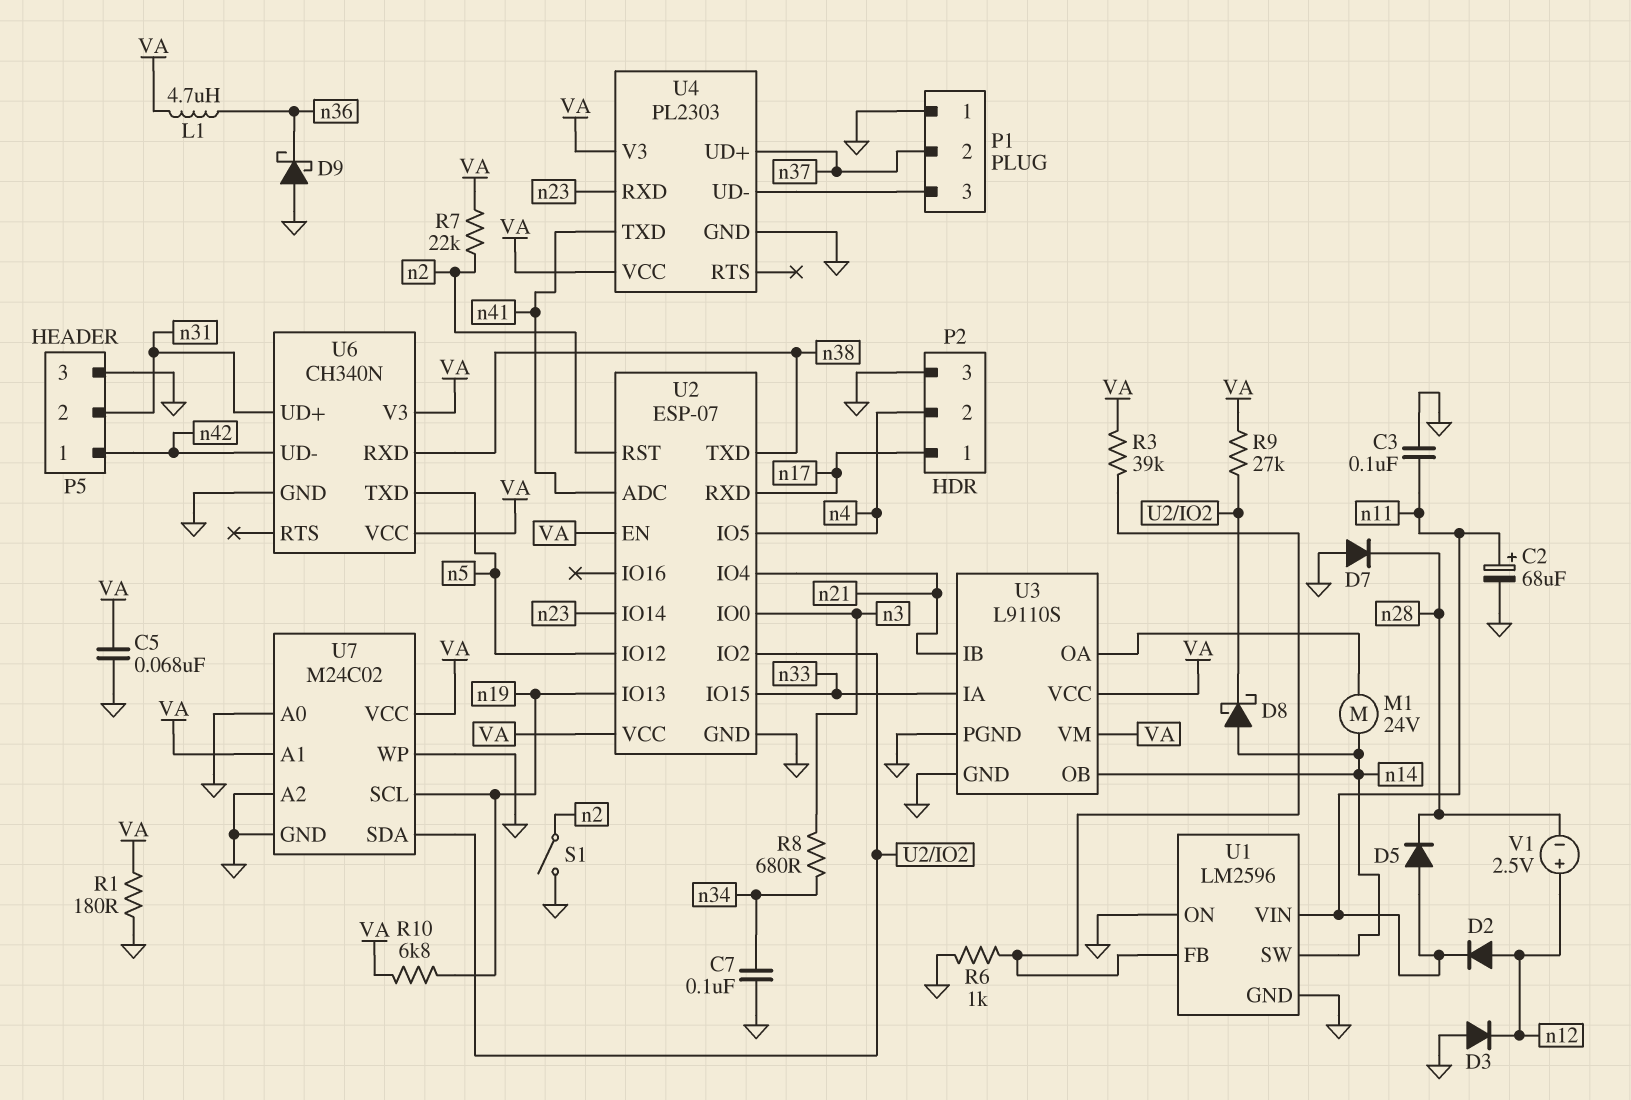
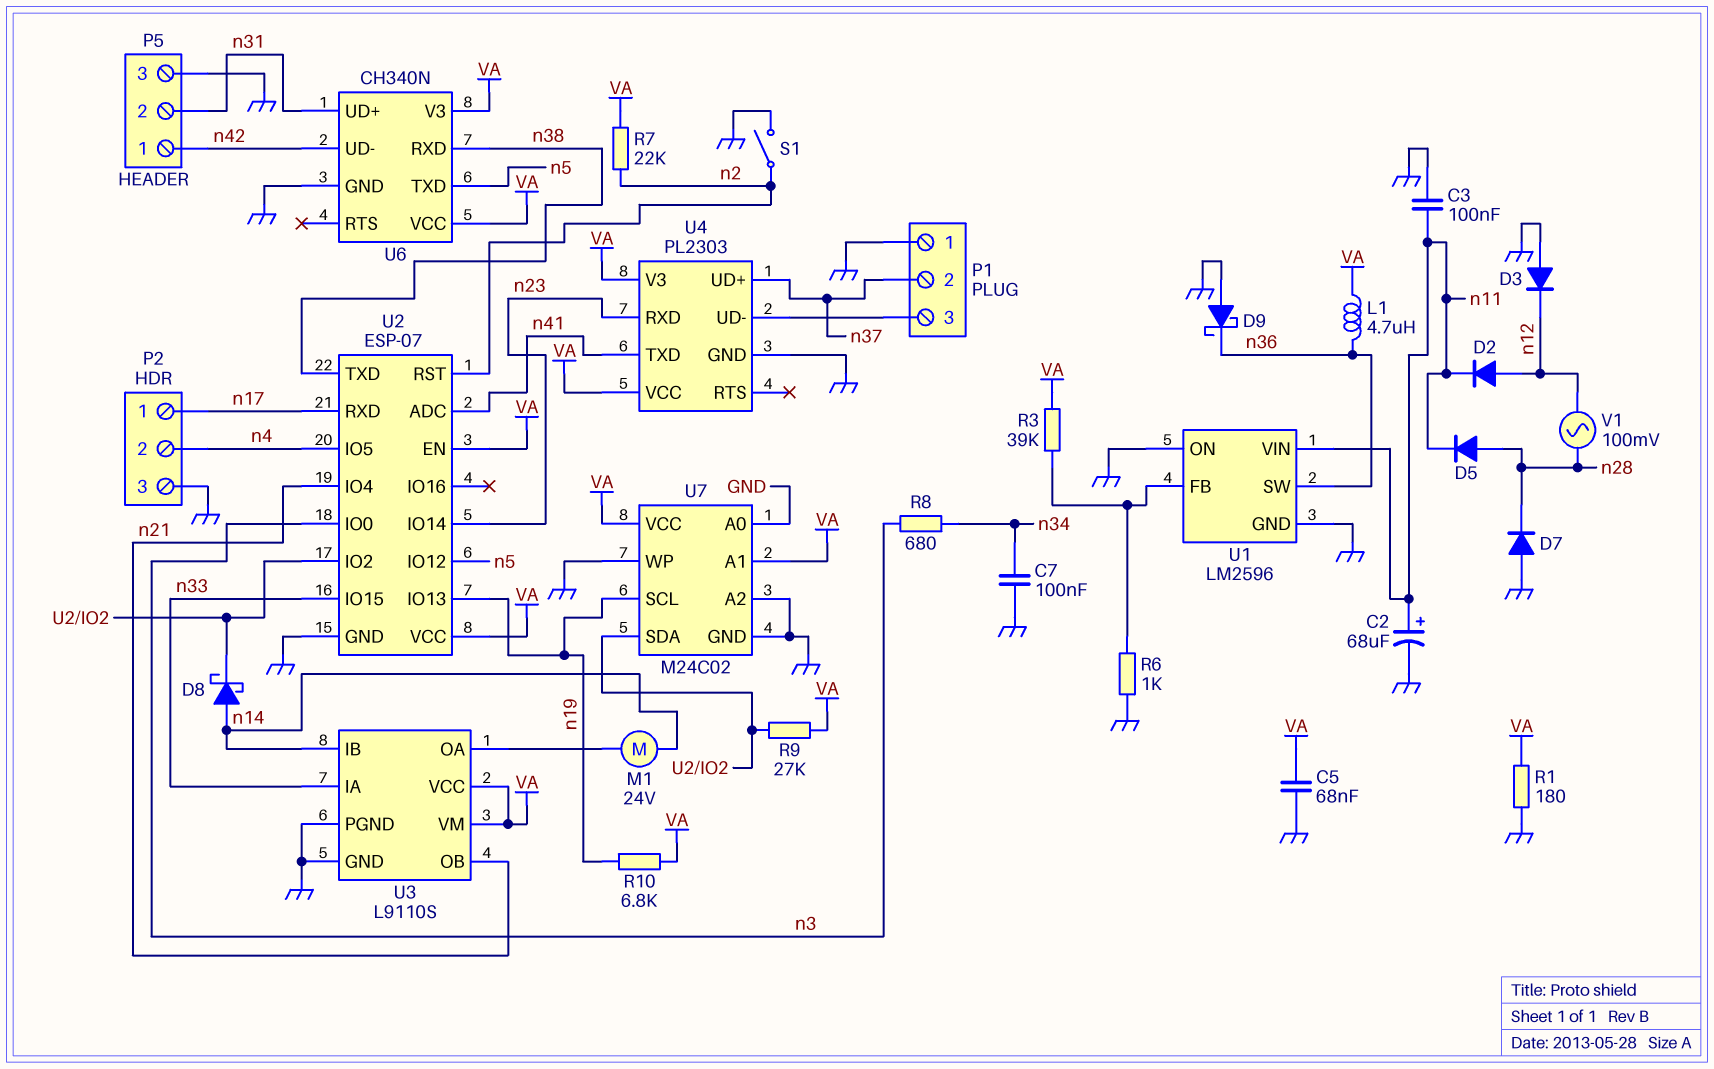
D5: diode (A n11, K n28) -> diode (A n28, K n11)
U1 pin SW: n14 -> n36
U3 pin IB: n21 -> n14
U3 pin OB: n14 -> n21
V1: 2.5V (plus n12, minus n28) -> AC 100mV (n12, n28)

